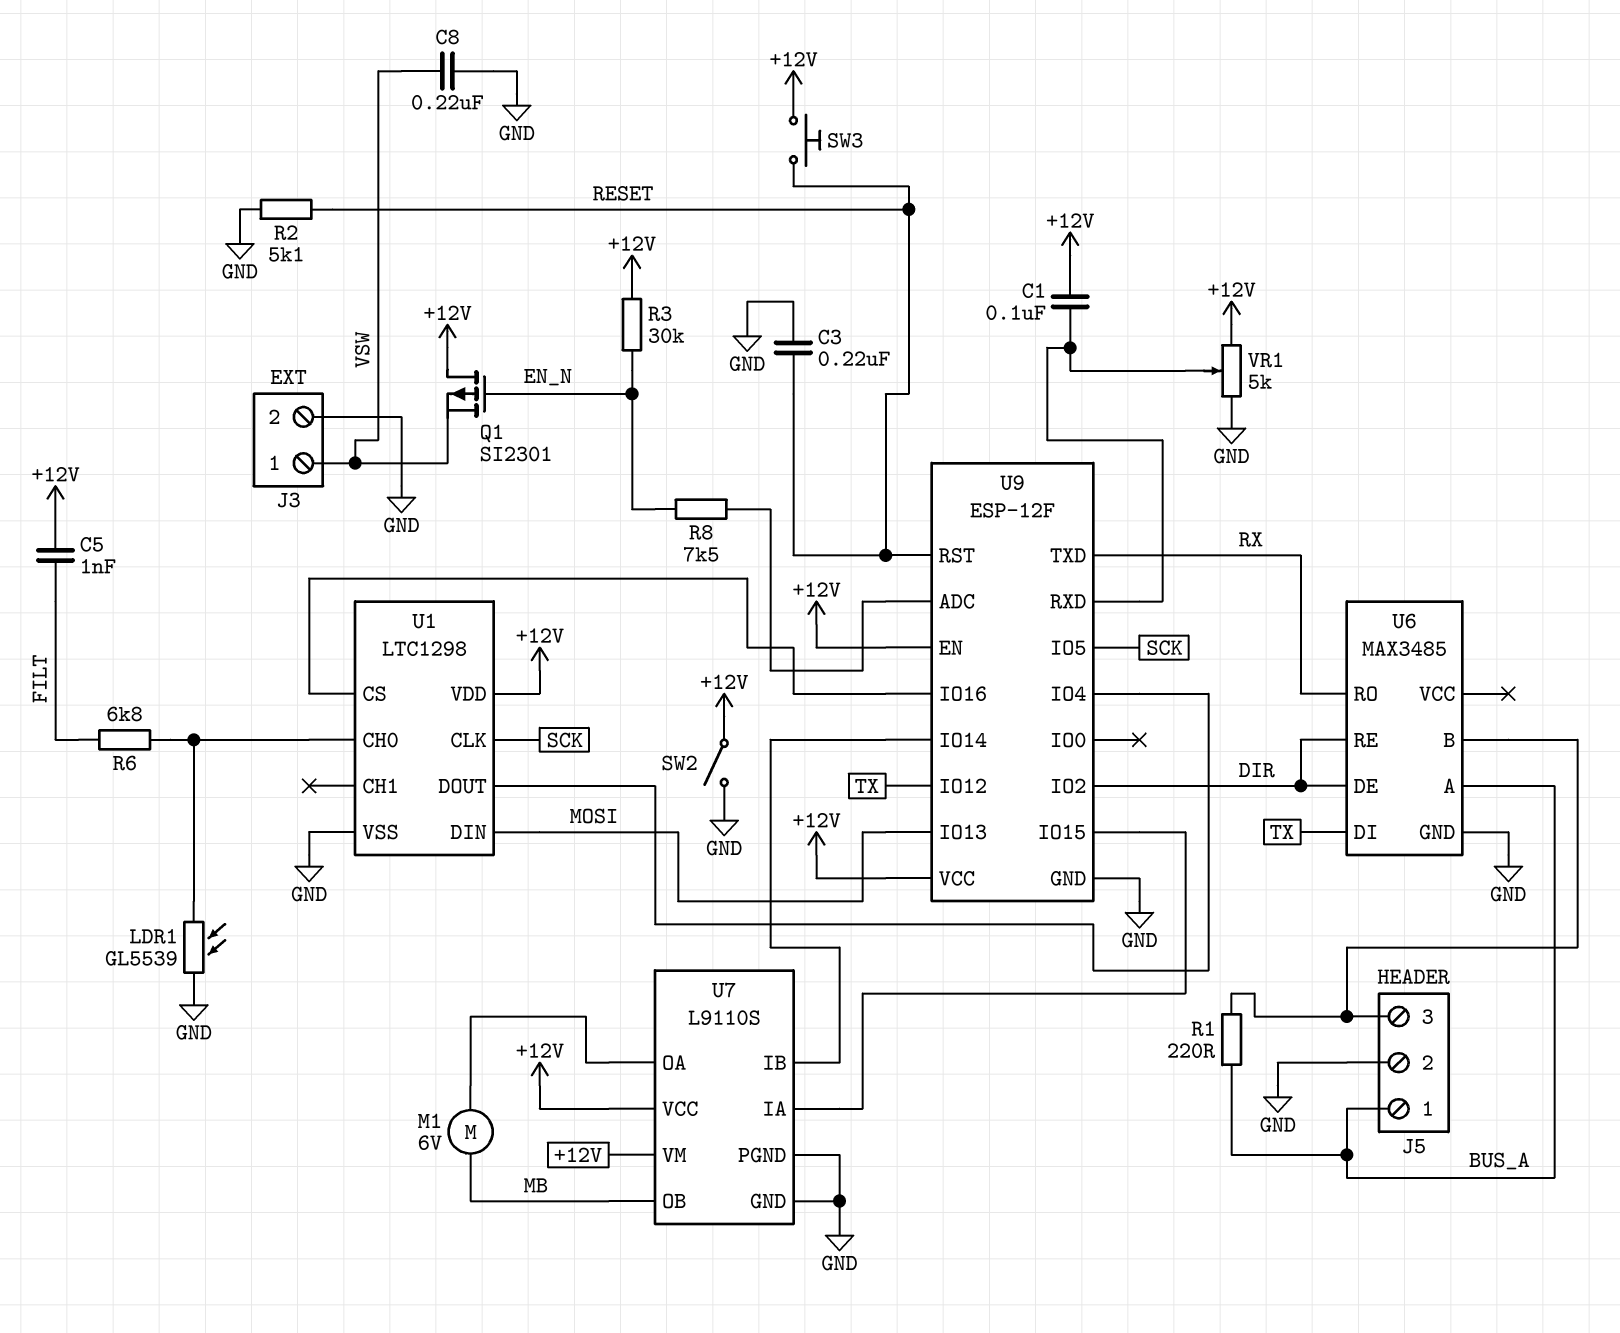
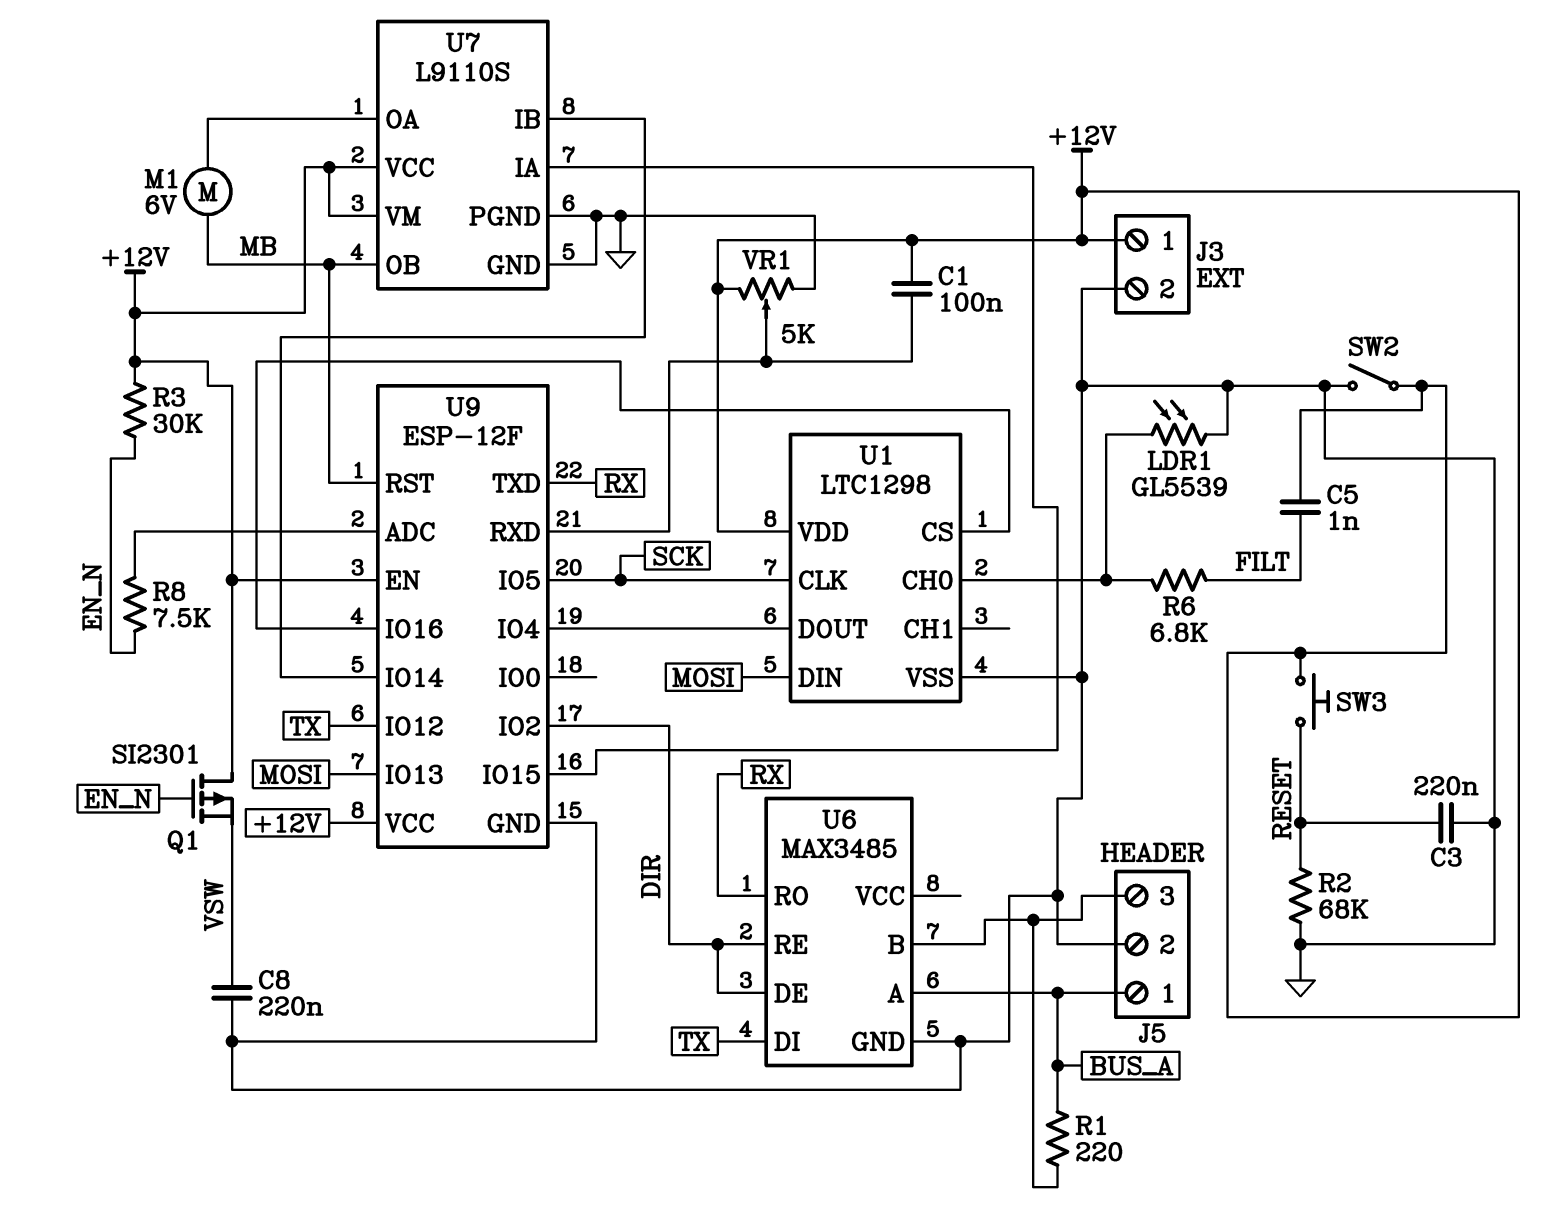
J3 pin 1: VSW -> +12V
R2: 5.1k (GND, RESET) -> 68k (GND, RESET)
U9 pin RST: RESET -> MB

